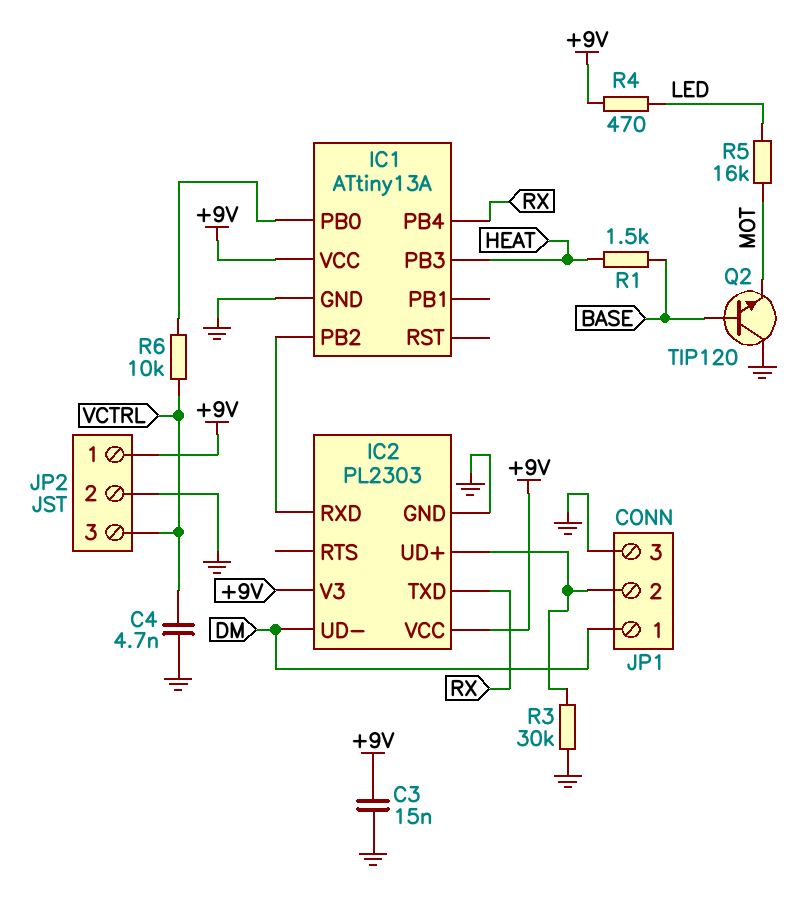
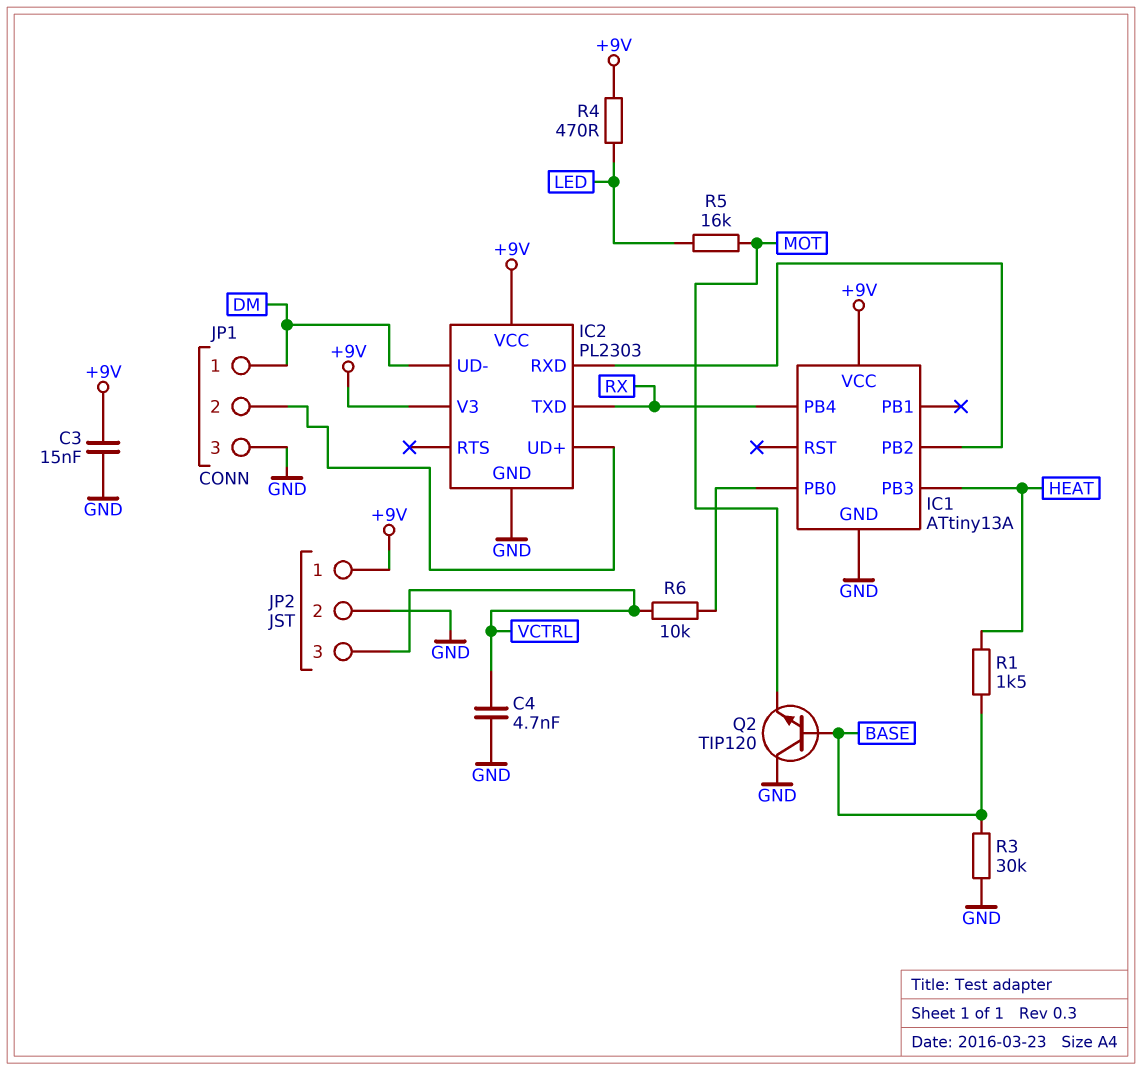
R3: 30k (GND, IC2/UD+) -> 30k (BASE, GND)

